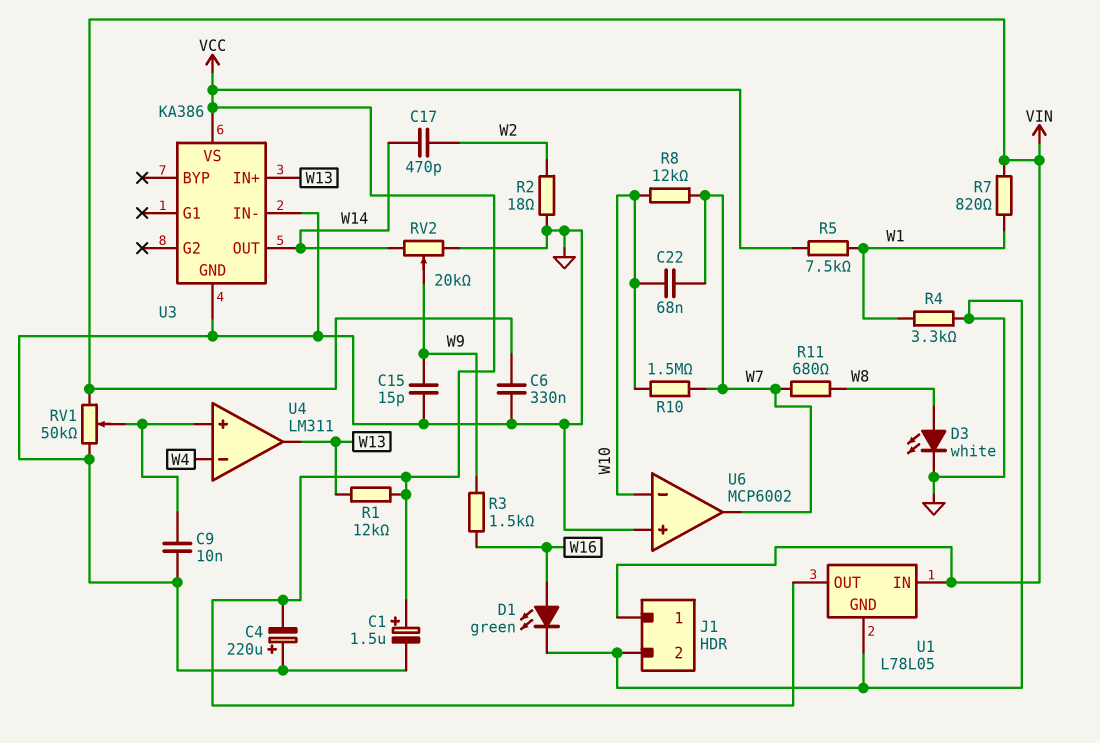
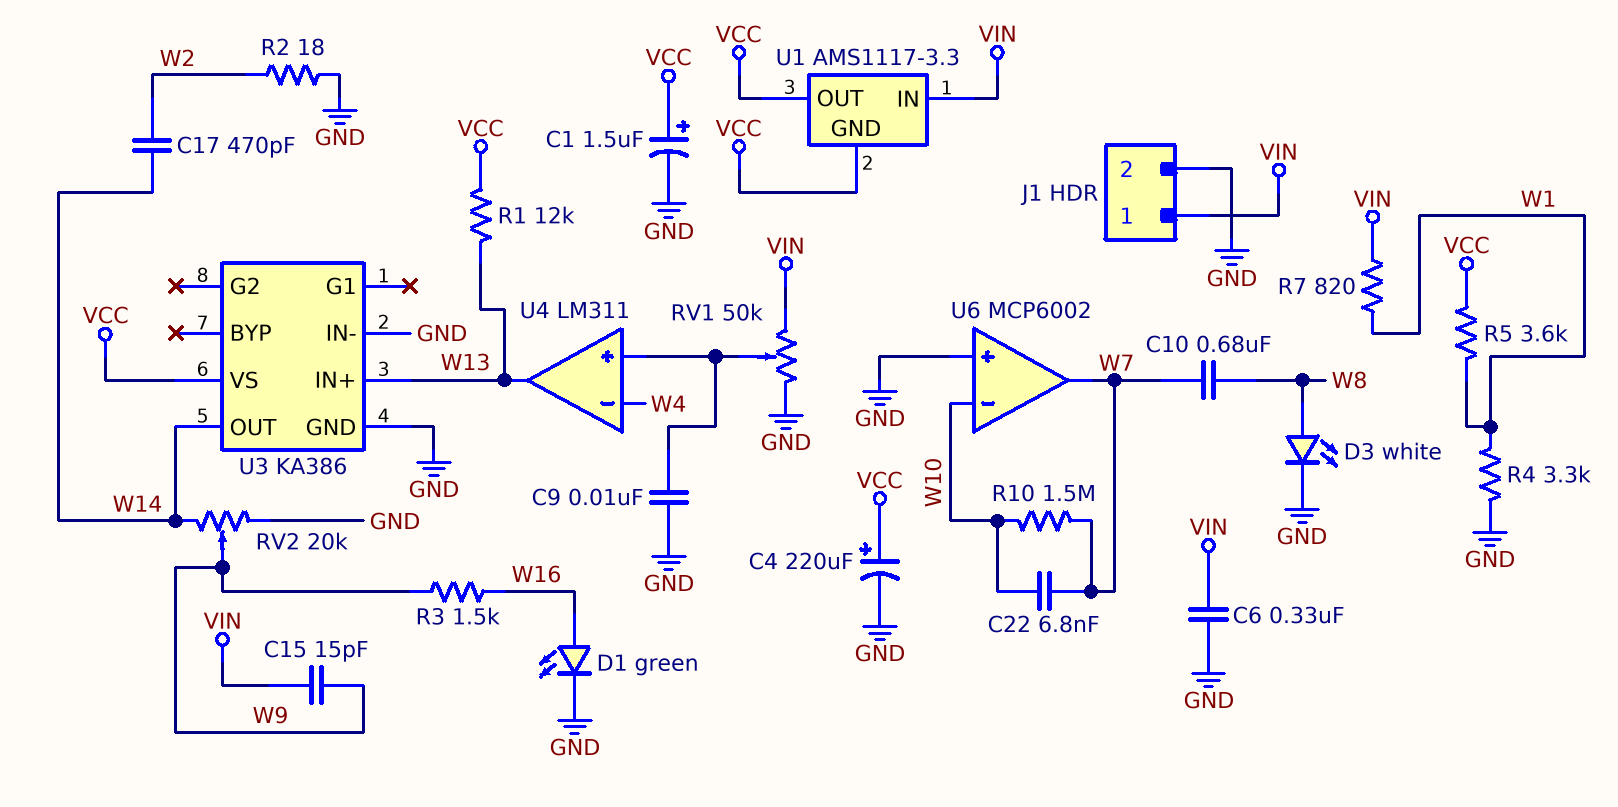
C4: 220uF (plus GND, minus VCC) -> 220uF (plus VCC, minus GND)
C10: none -> 680nF (W7, W8)
C15: 15pF (GND, W9) -> 15pF (VIN, W9)
C22: 68nF (W7, W10) -> 6.8nF (W7, W10)
R5: 7.5k (VCC, W1) -> 3.6k (VCC, W1)
R8: 12k (W7, W10) -> none
R11: 680 (W7, W8) -> none
U1: L78L05 -> AMS1117-3.3
U1 pin GND: GND -> VCC

